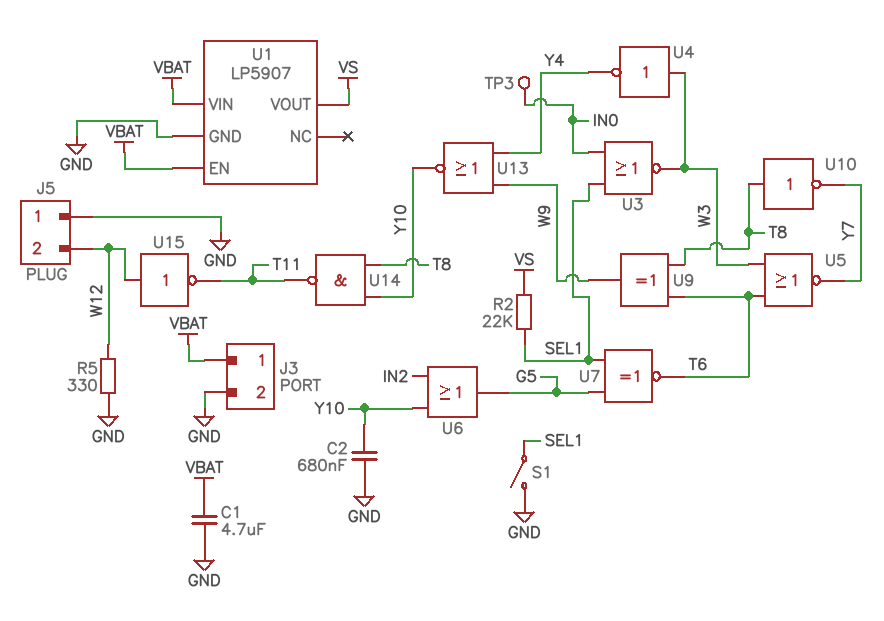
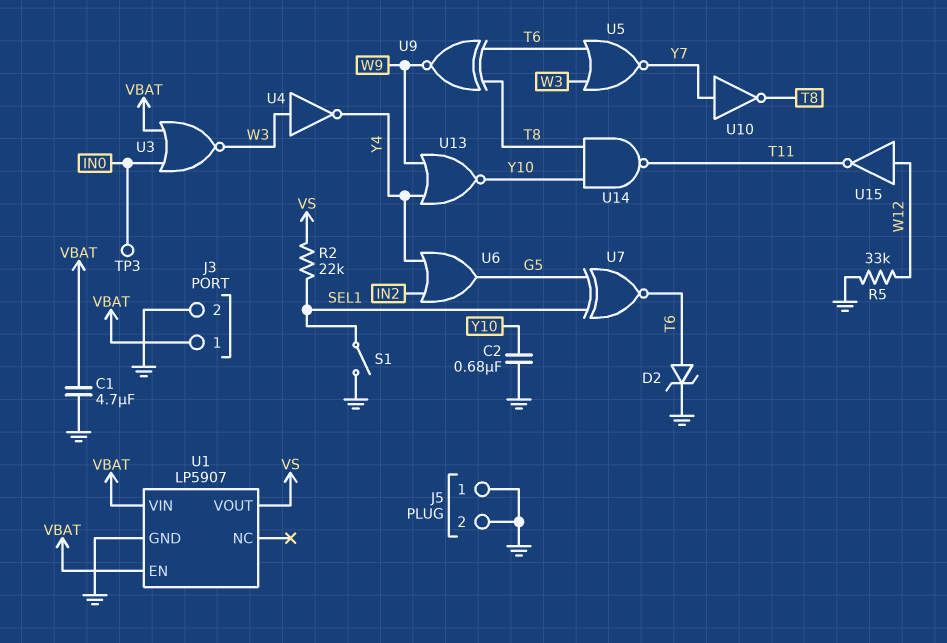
D2: none -> zener (A T6, K GND)
J5 pin 2: W12 -> GND
R5: 330 (GND, W12) -> 33k (GND, W12)
U3: NOR (in IN0, in SEL1, out W3) -> NOR (in IN0, in VBAT, out W3)
U6: OR (in IN2, in Y10, out G5) -> OR (in IN2, in Y4, out G5)
U9: XOR (in T6, in T8, out W9) -> XNOR (in T6, in T8, out W9)
U10: NOT (in T8, out Y7) -> NOT (in Y7, out T8)

